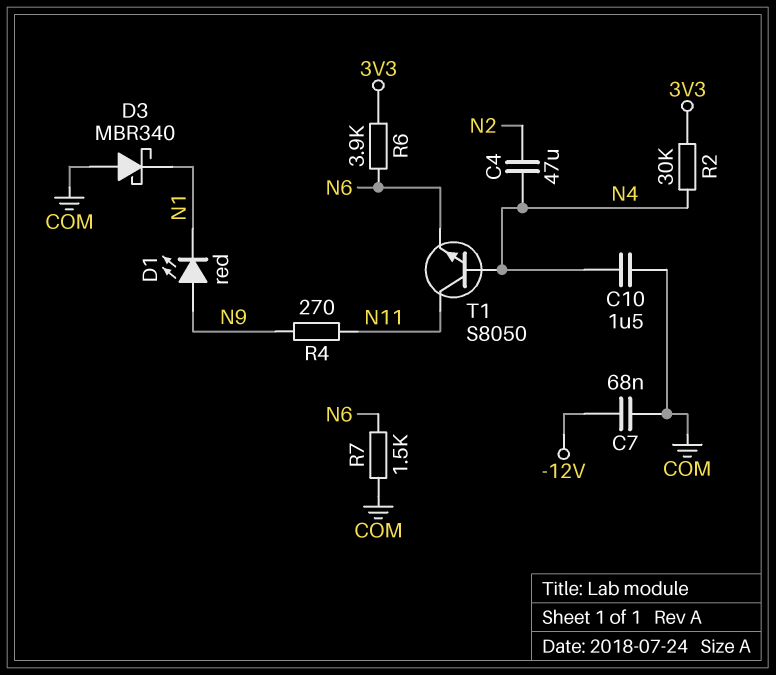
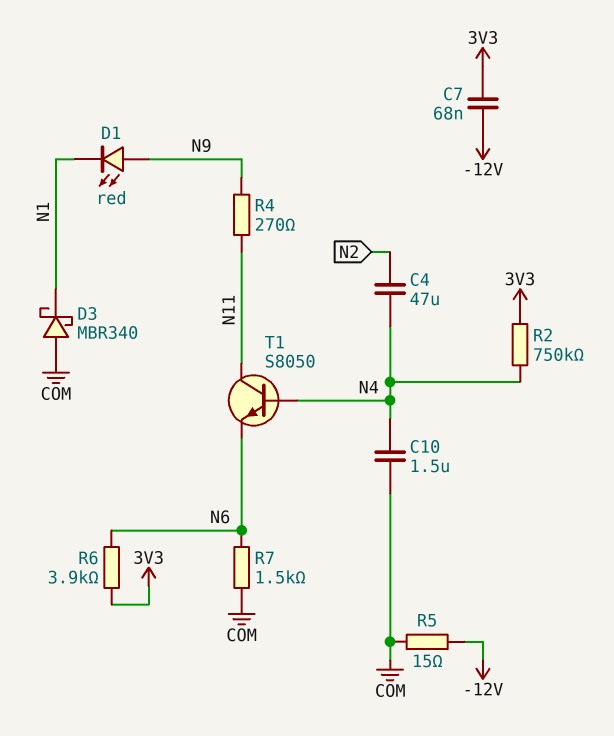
C7: 68nF (-12V, COM) -> 68nF (-12V, 3V3)
R2: 30k (3V3, N4) -> 750k (3V3, N4)
R5: none -> 15 (-12V, COM)

